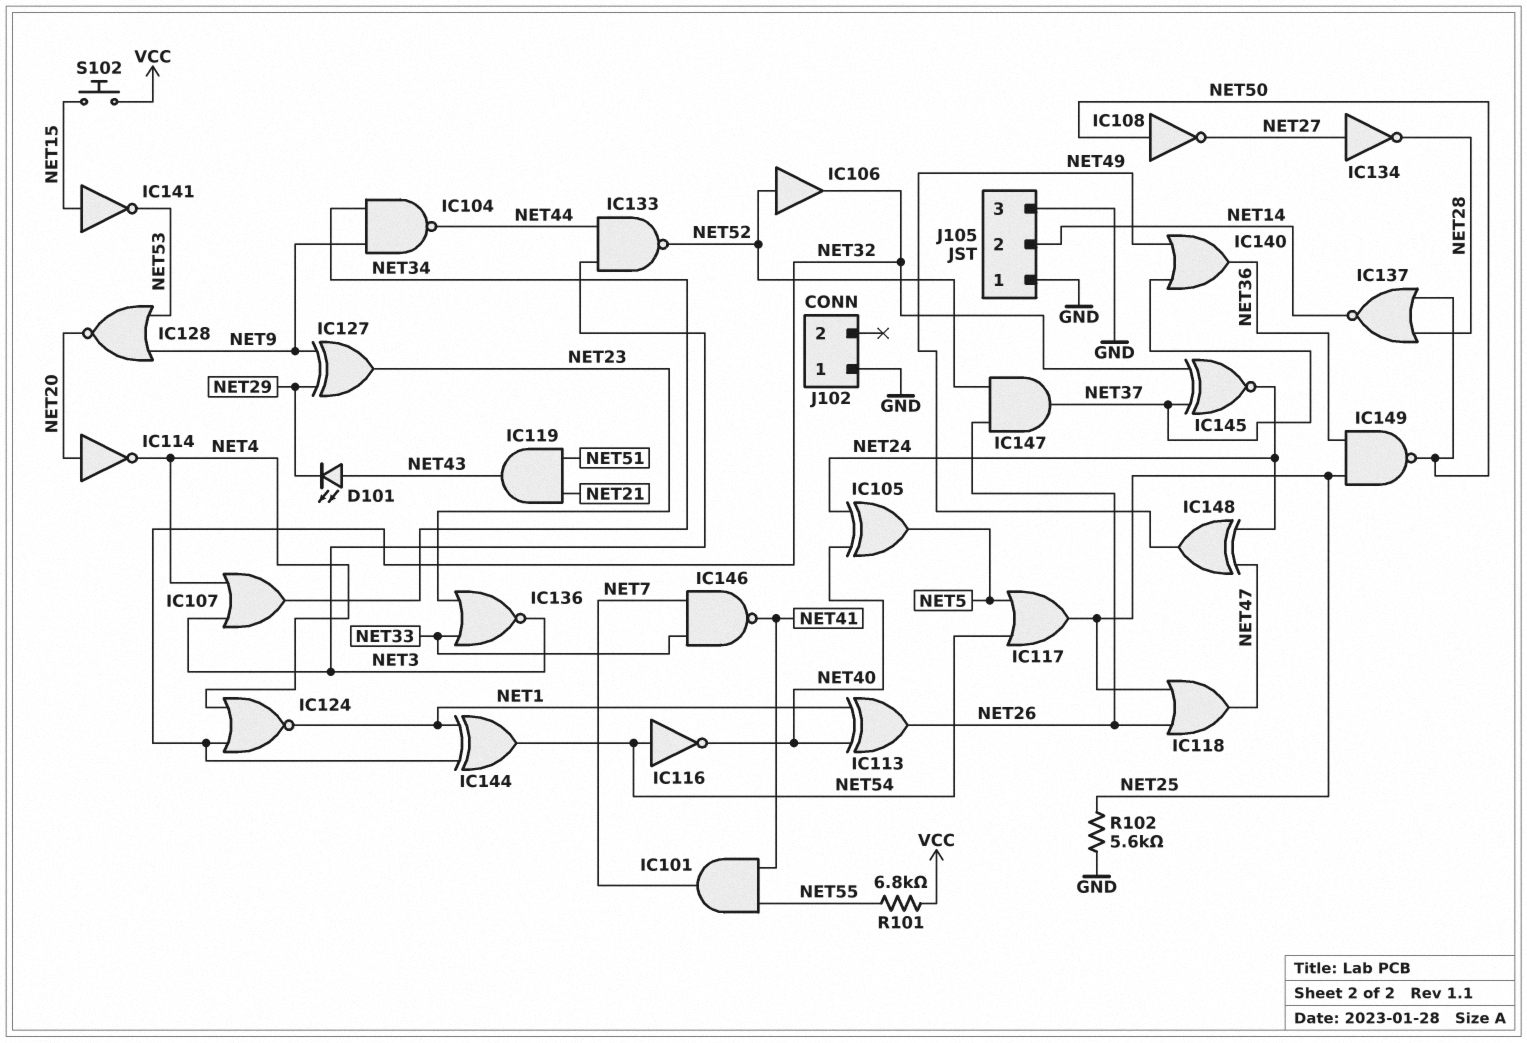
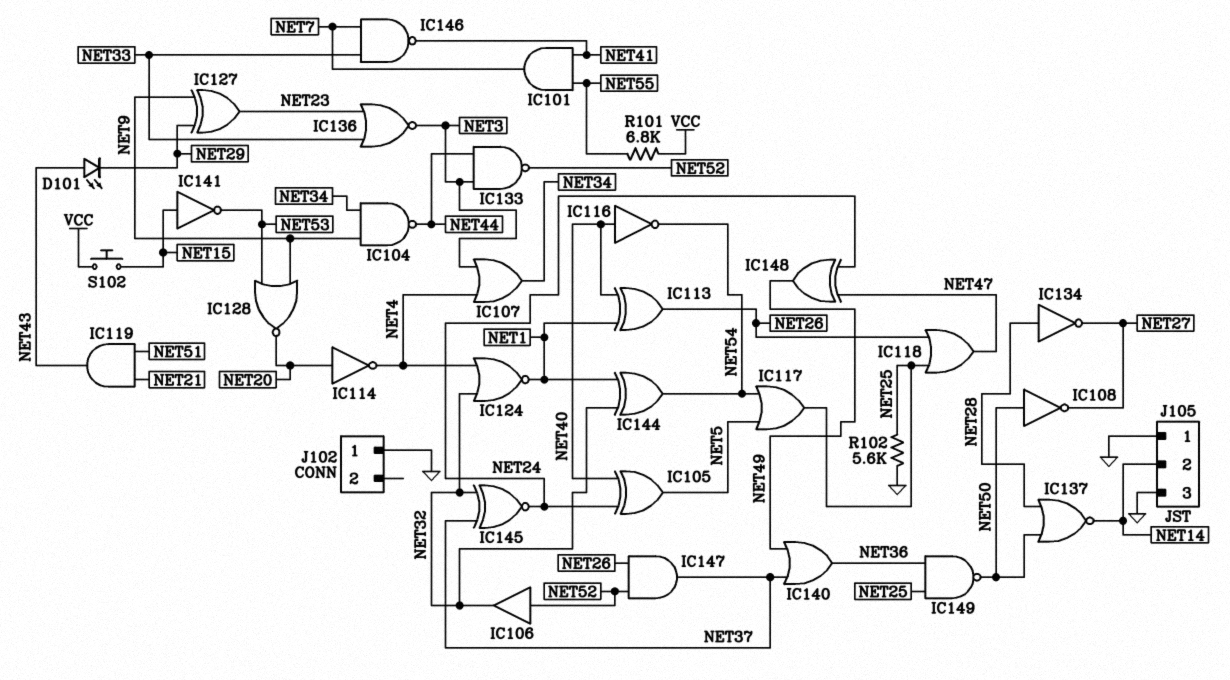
IC116: NOT (in NET54, out NET40) -> NOT (in NET40, out NET54)
IC134: NOT (in NET27, out NET28) -> NOT (in NET28, out NET27)

